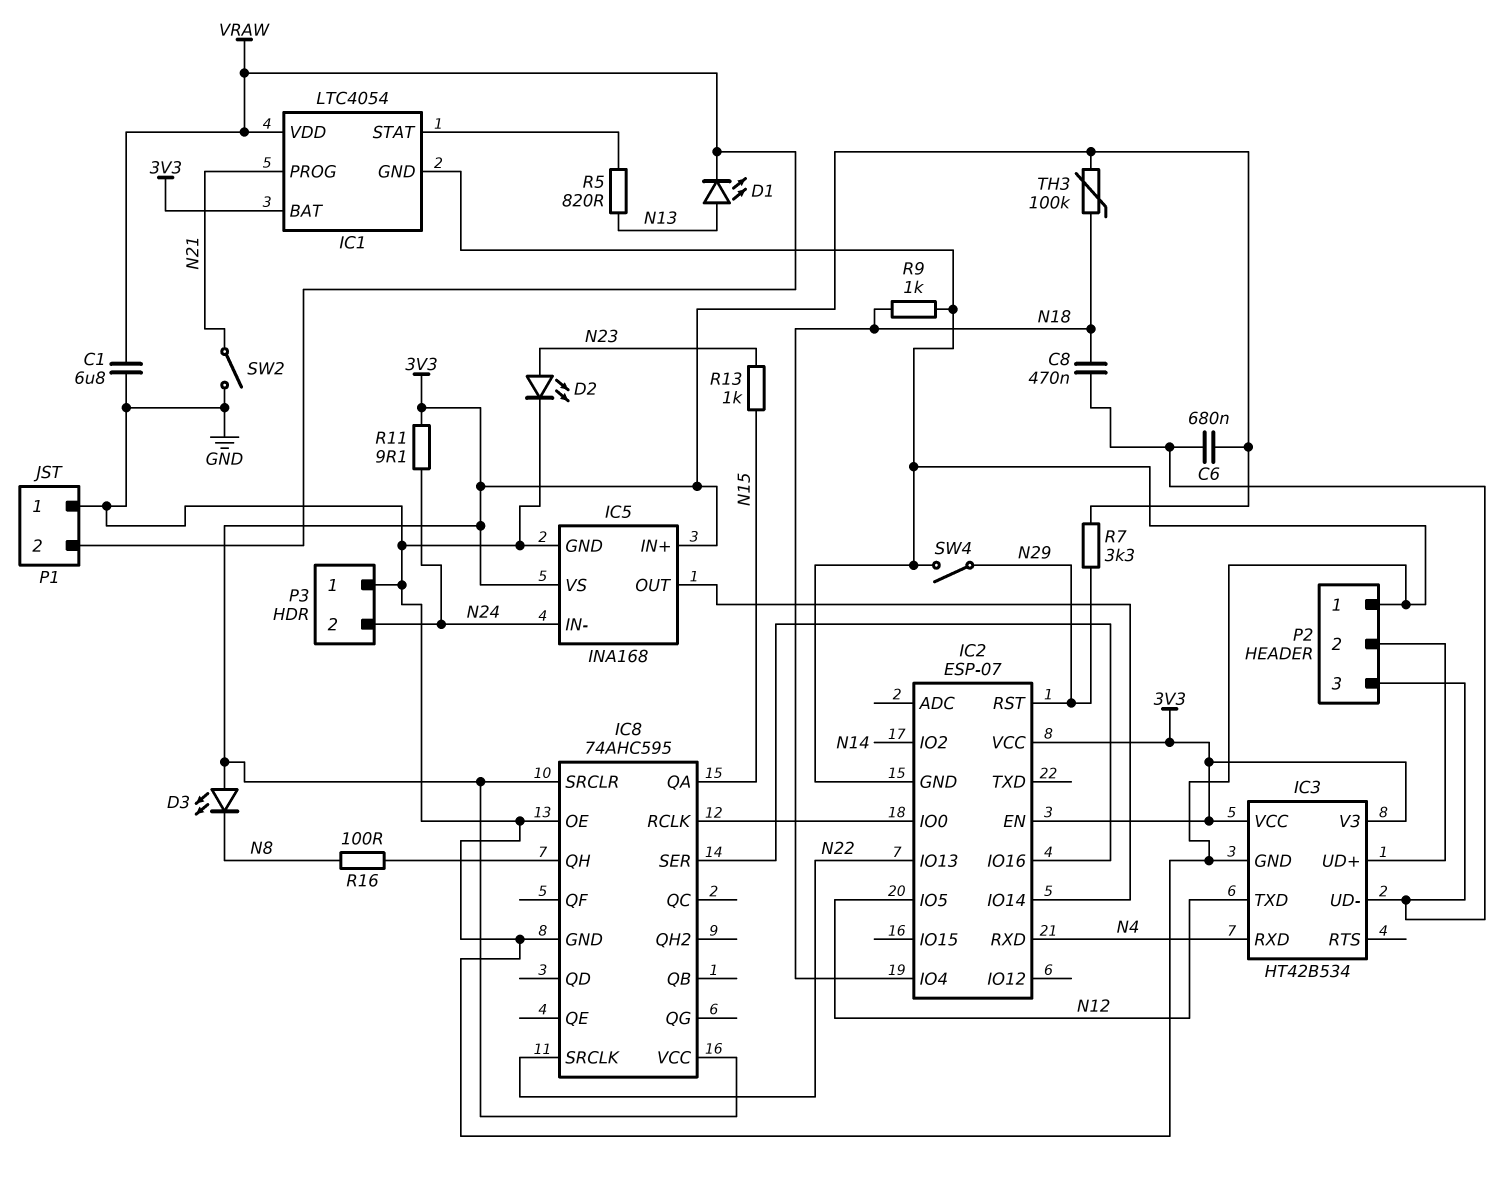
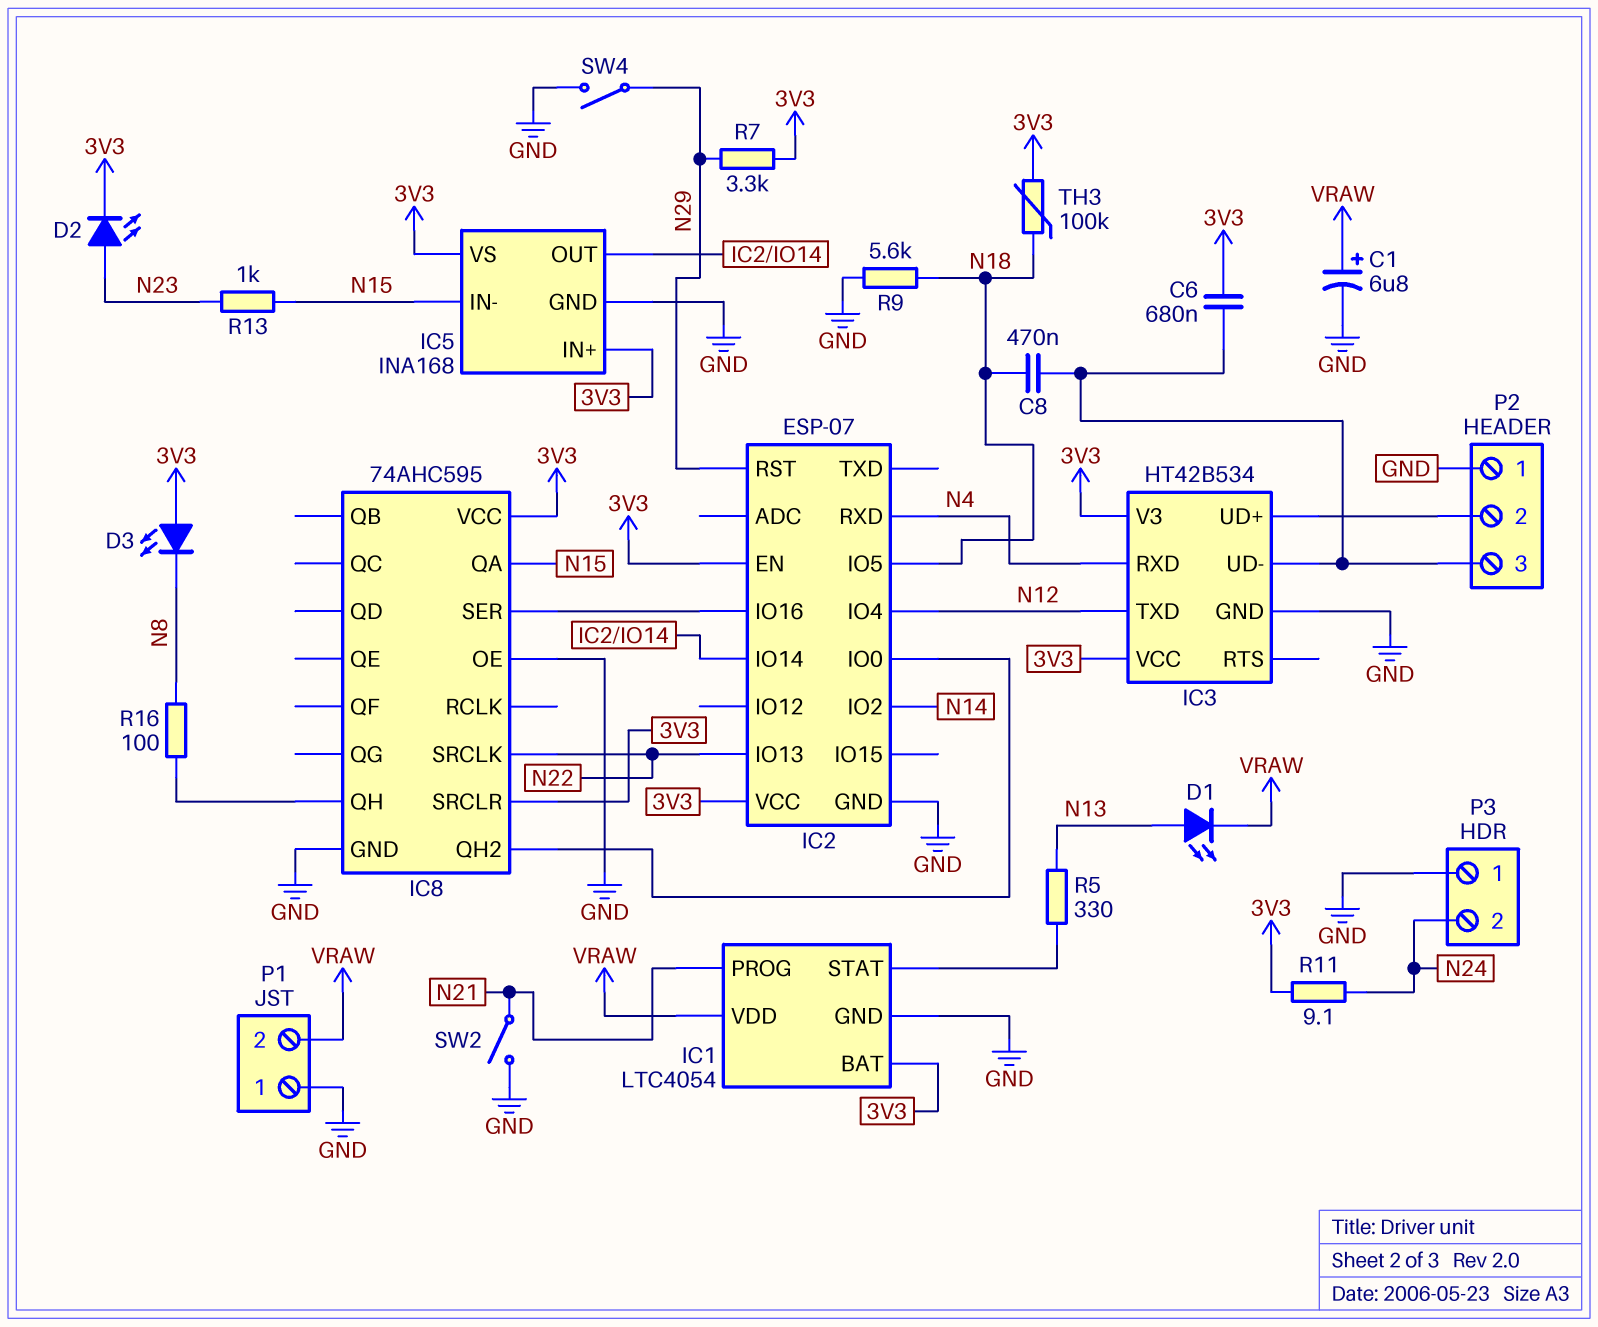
C1: 6.8uF (GND, VRAW) -> 6.8uF (plus VRAW, minus GND)
D2: LED (A N23, K GND) -> LED (A N23, K 3V3)
IC2 pin IO4: N18 -> N12
IC2 pin IO5: N12 -> N18
IC5 pin IN-: N24 -> N15
IC8 pin QH2: none -> IC2/IO0
IC8 pin RCLK: IC2/IO0 -> none
R5: 820 (IC1/STAT, N13) -> 330 (IC1/STAT, N13)
R9: 1k (GND, N18) -> 5.6k (GND, N18)

